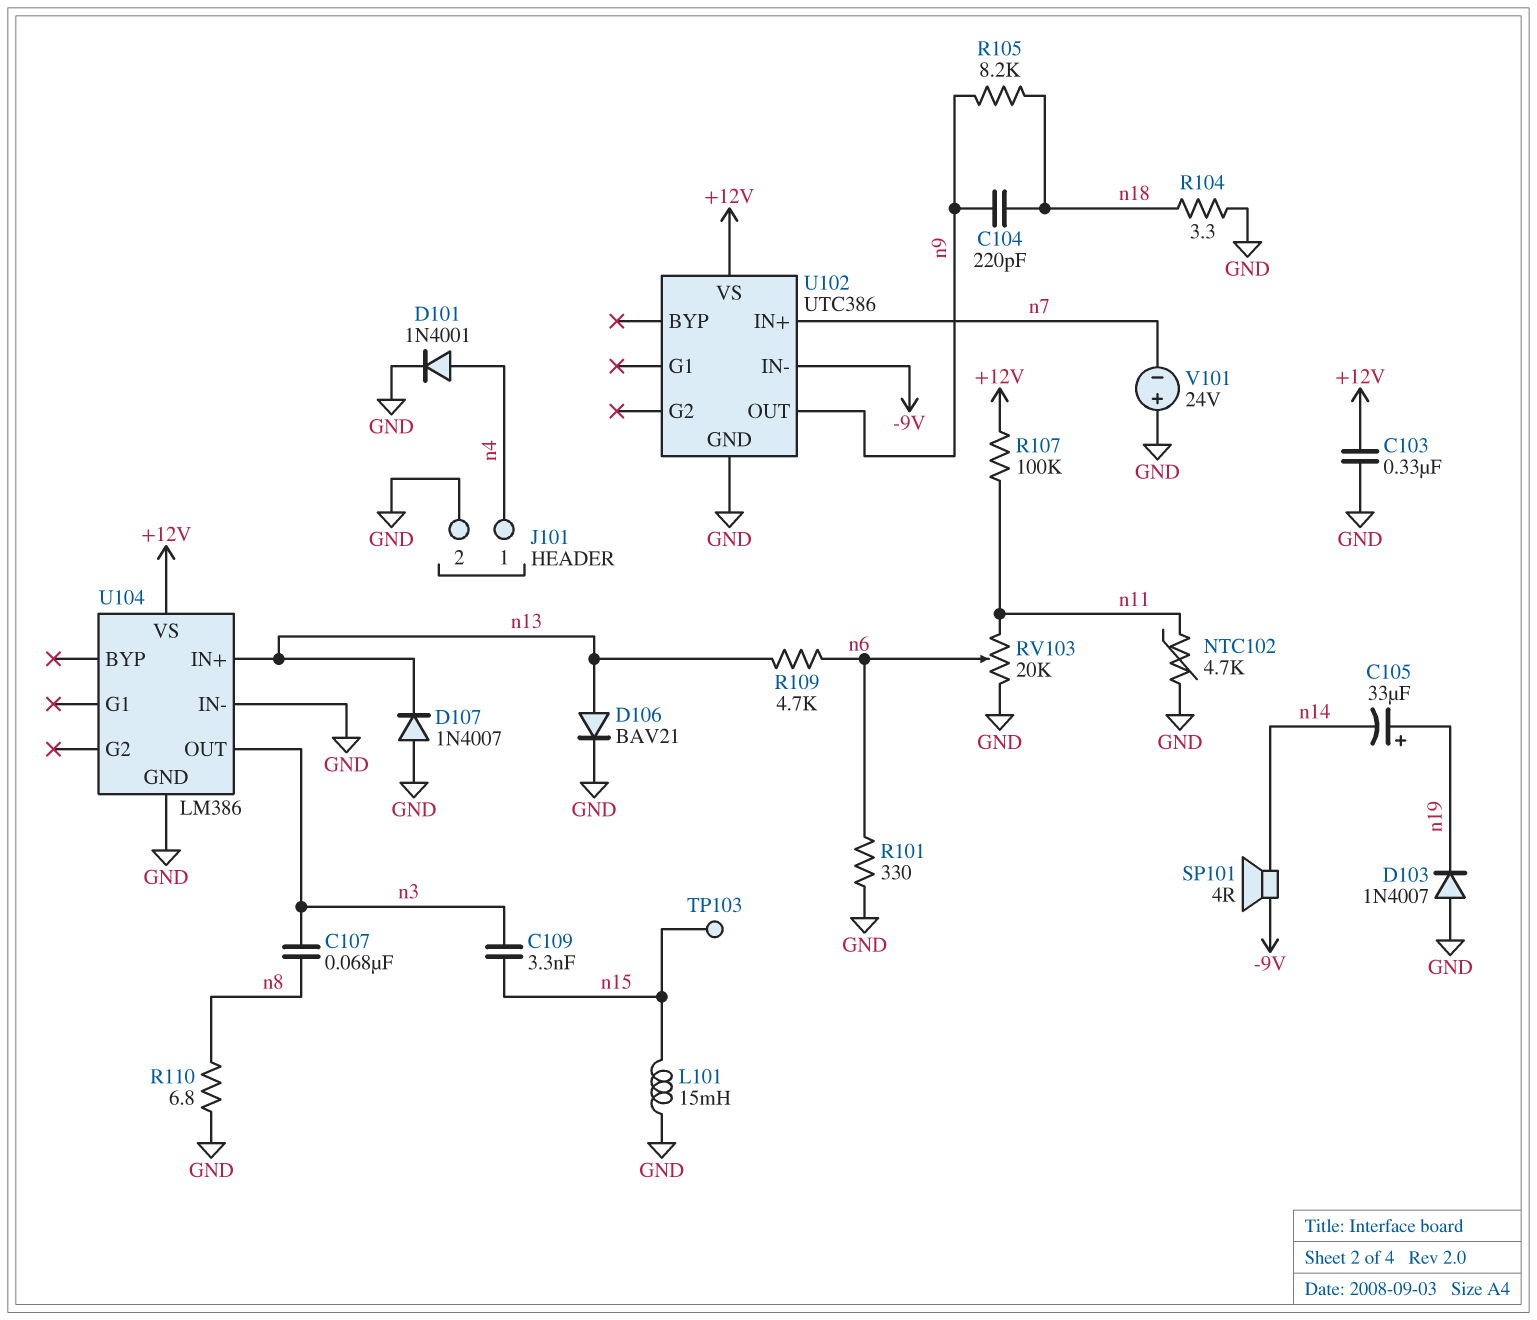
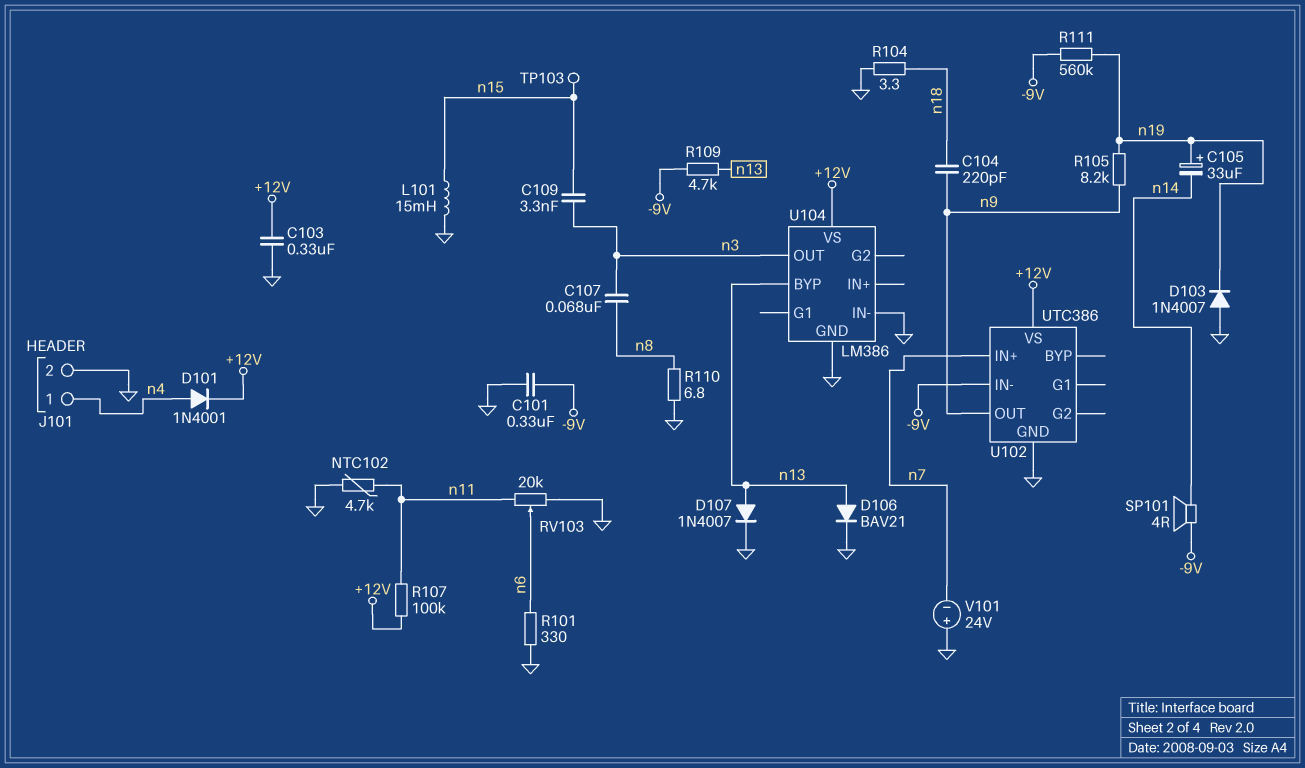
C101: none -> 330nF (-9V, GND)
D101: diode 1N4001 (A n4, K GND) -> diode 1N4001 (A n4, K +12V)
D107: diode 1N4007 (A GND, K n13) -> diode 1N4007 (A n13, K GND)
R105: 8.2k (n9, n18) -> 8.2k (n9, n19)
R109: 4.7k (n6, n13) -> 4.7k (-9V, n13)
R111: none -> 560k (-9V, n19)
U104 pin BYP: none -> n13
U104 pin IN+: n13 -> none

